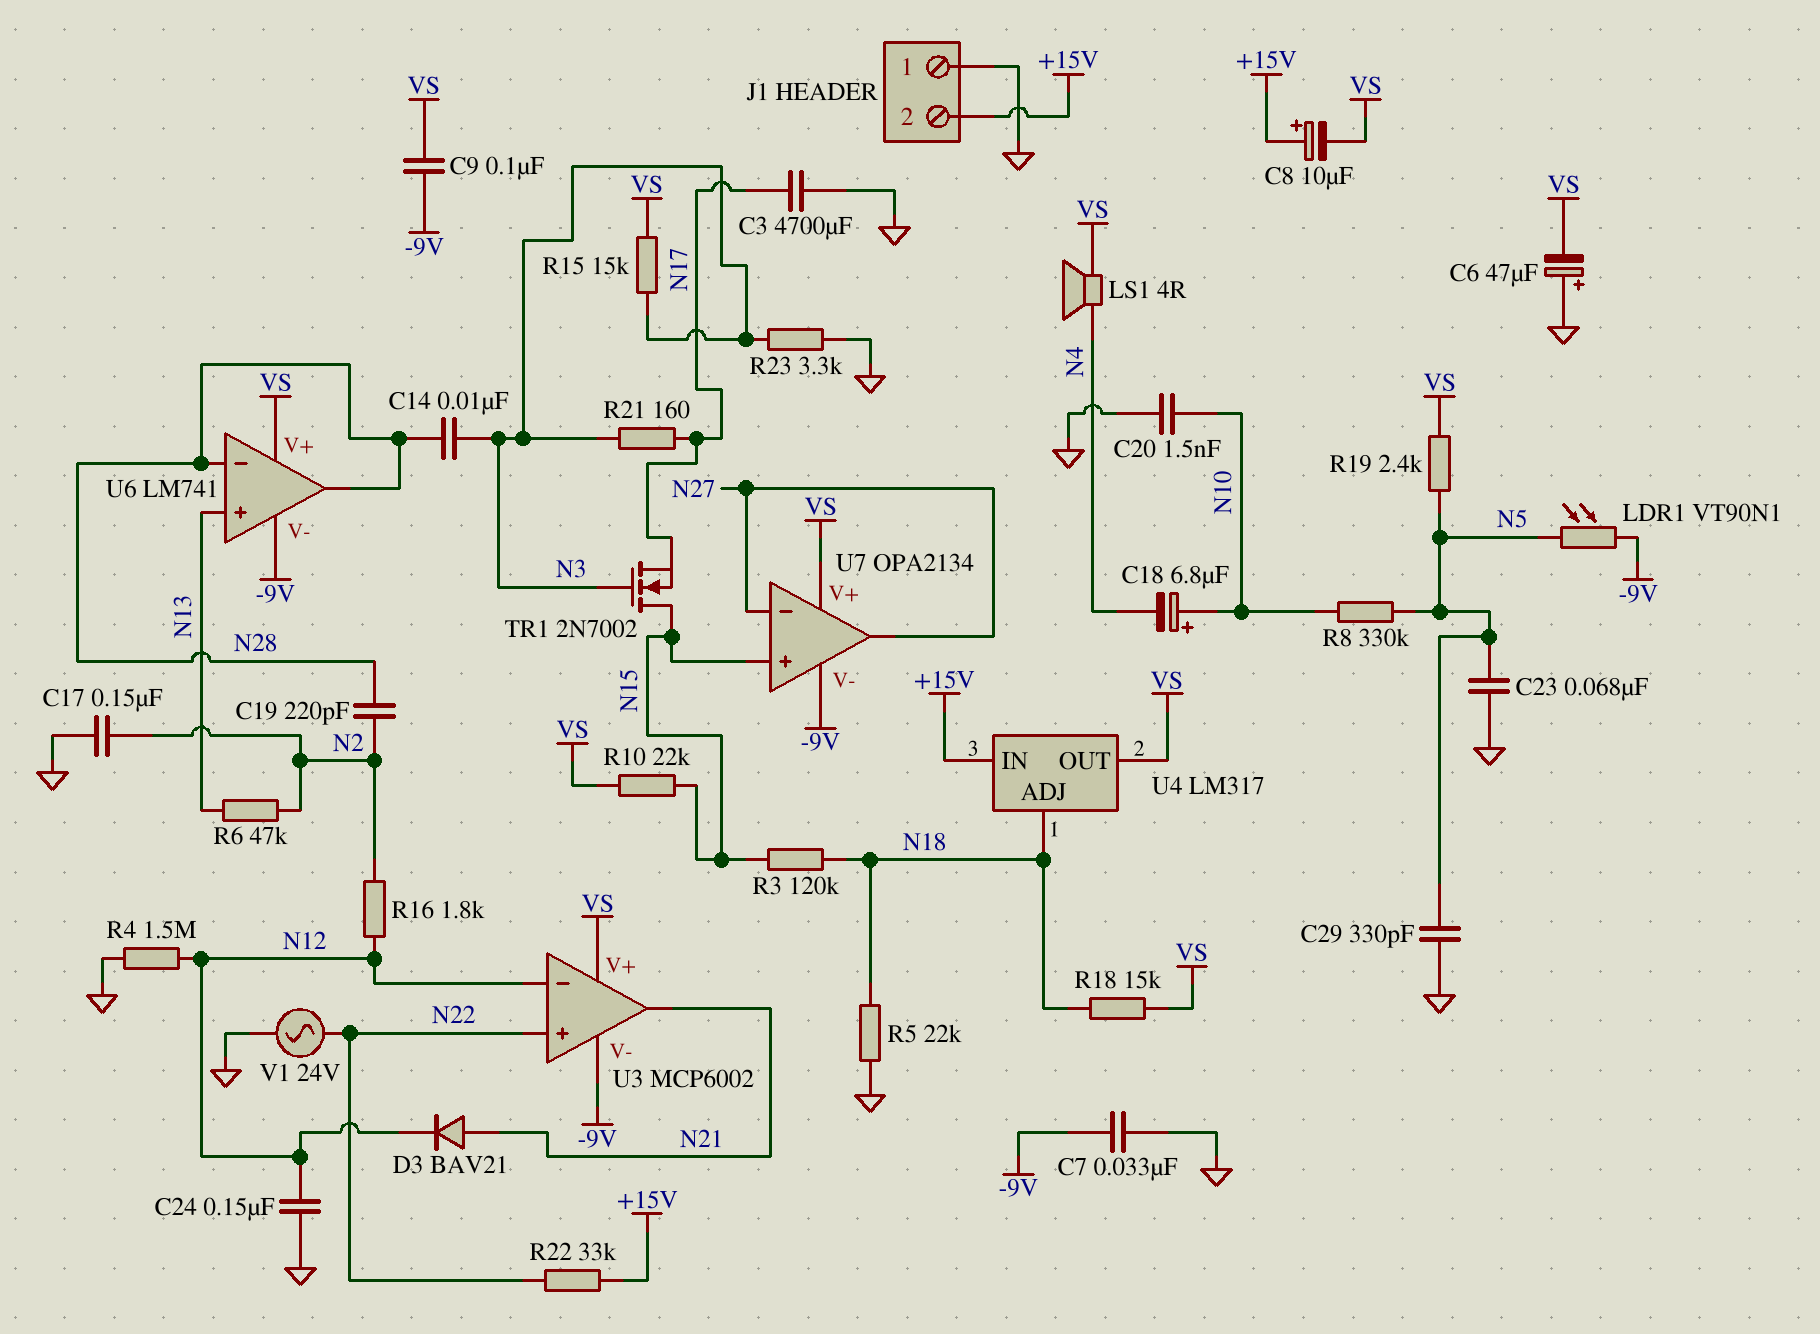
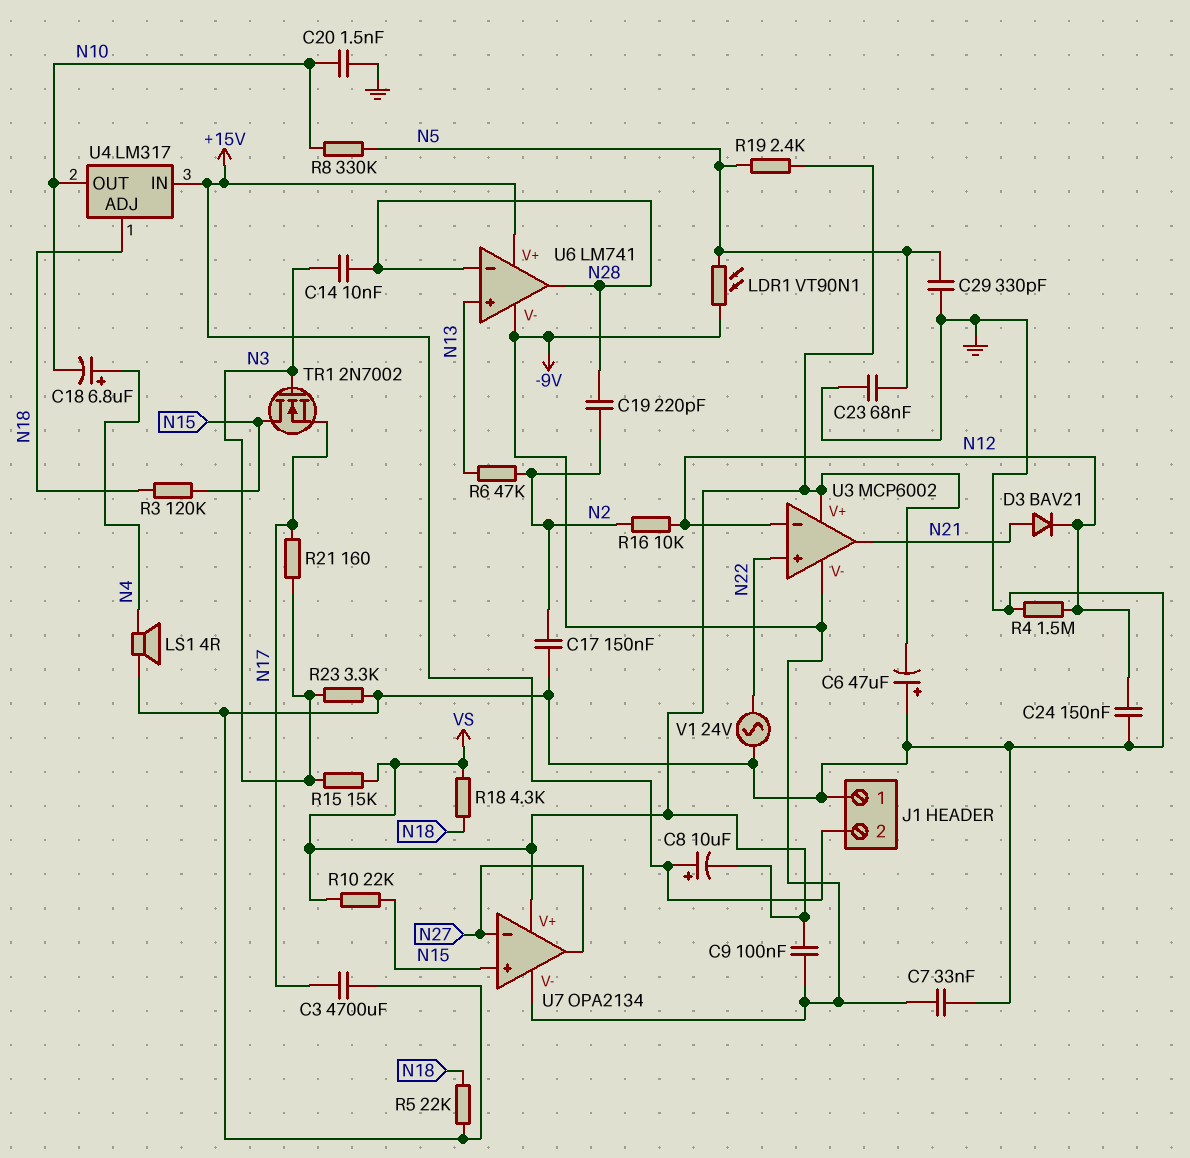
C18: 6.8uF (plus N10, minus N4) -> 6.8uF (plus N4, minus N10)
LS1: speaker 4R (N4, VS) -> speaker 4R (GND, N4)
R16: 1.8k (N2, N12) -> 10k (N2, N12)
R18: 15k (N18, VS) -> 4.3k (N18, VS)
R22: 33k (+15V, N22) -> none
U4 pin OUT: VS -> N10
U6 pin V+: VS -> +15V

